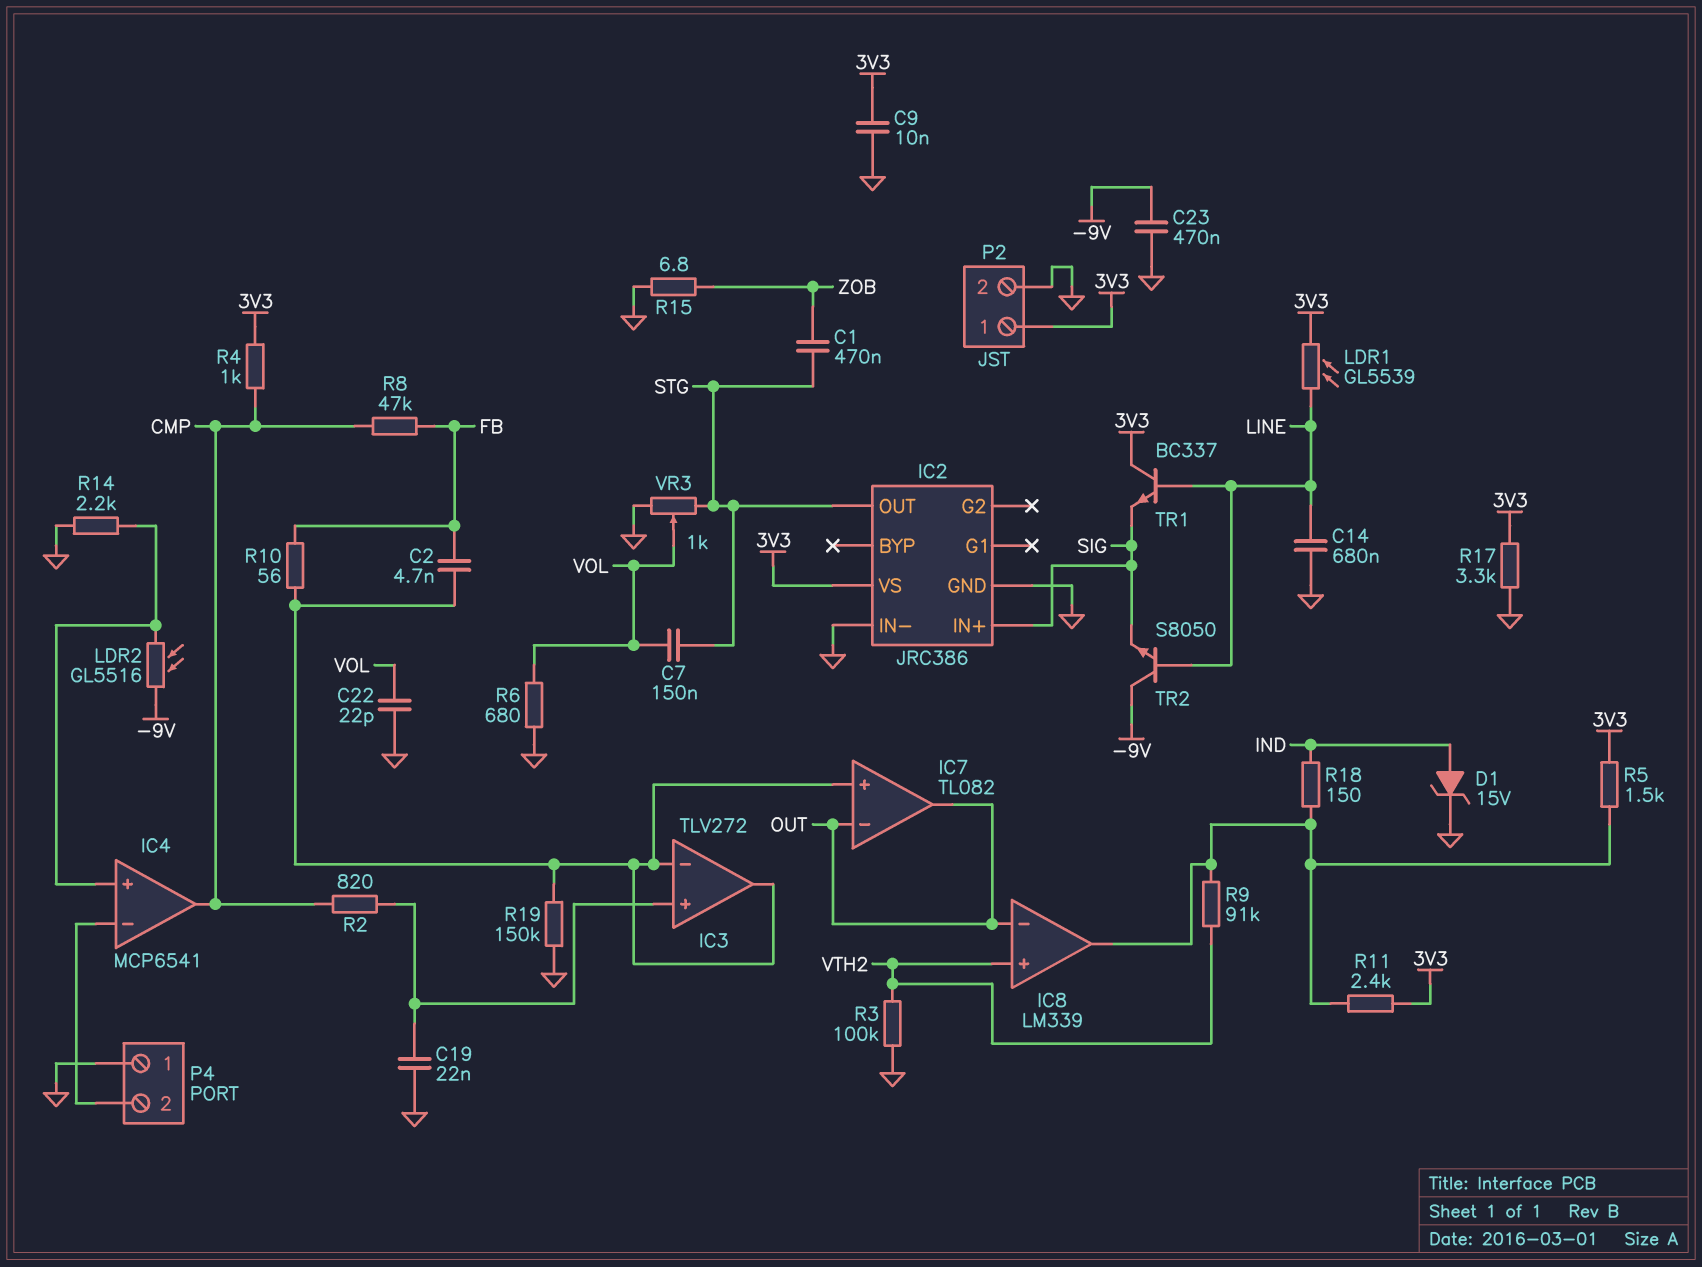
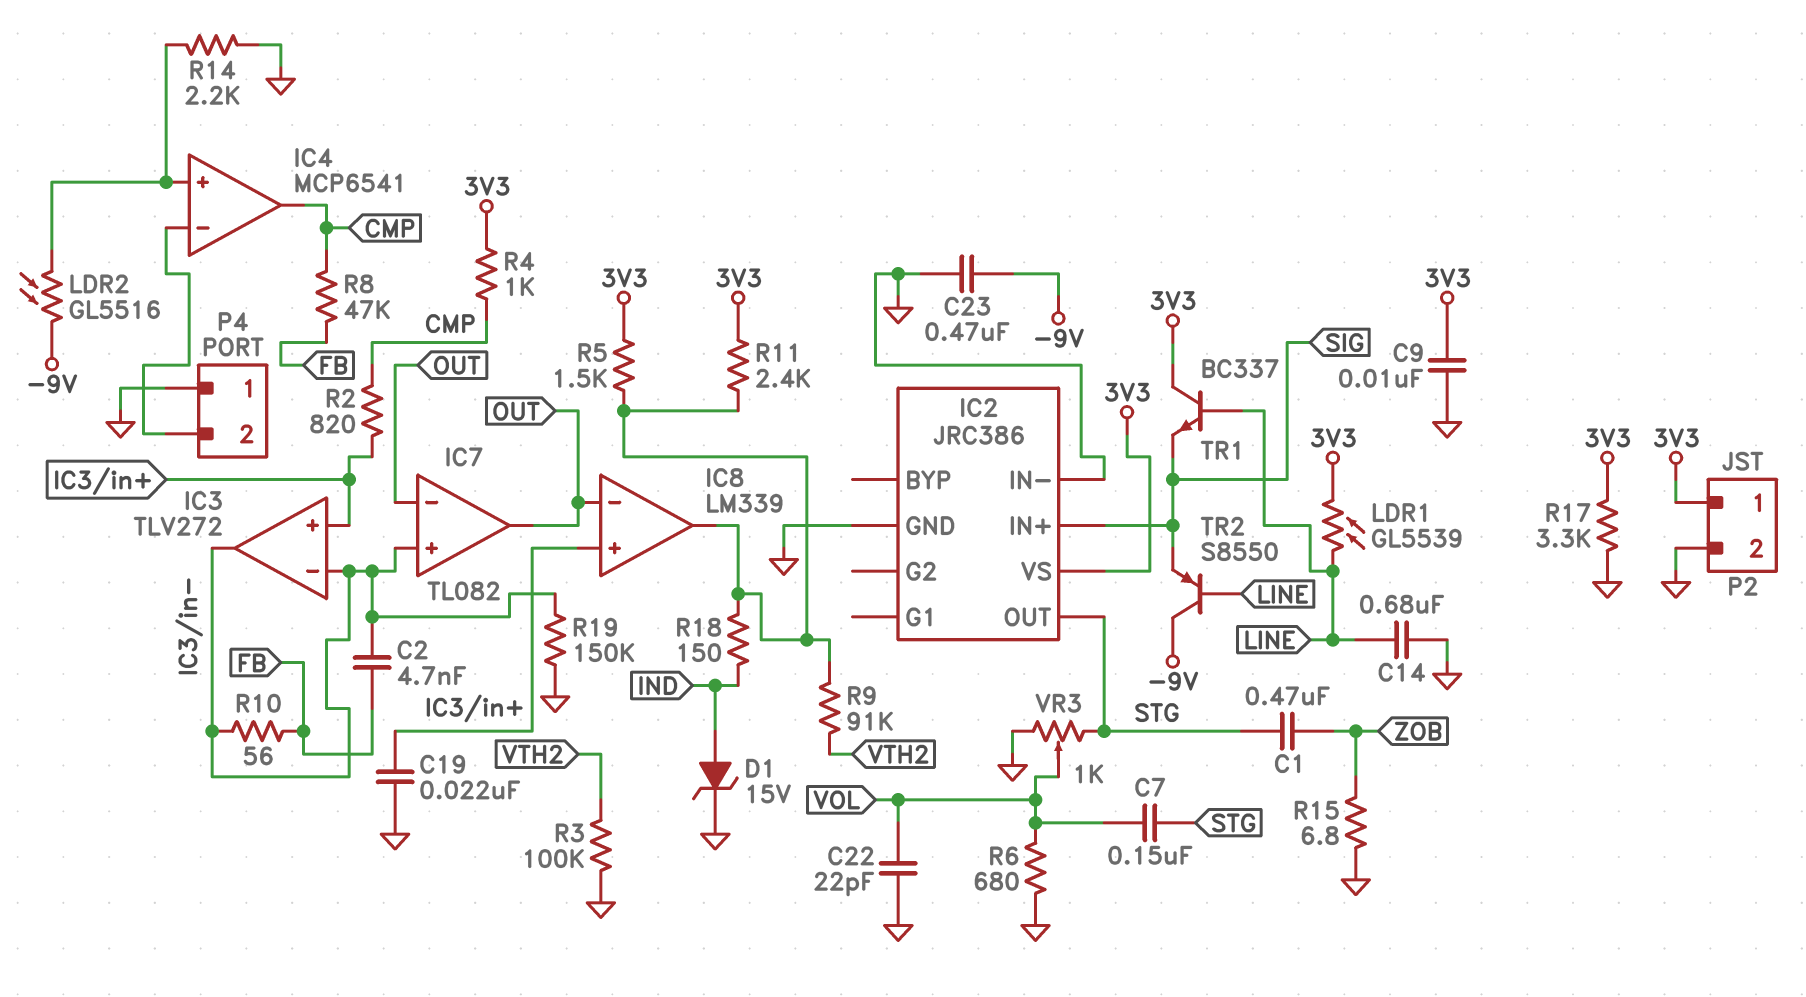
IC8 pin in+: VTH2 -> IC3/in+
TR2: NPN S8050 (B LINE, C -9V, E SIG) -> PNP S8550 (B LINE, C -9V, E SIG)

